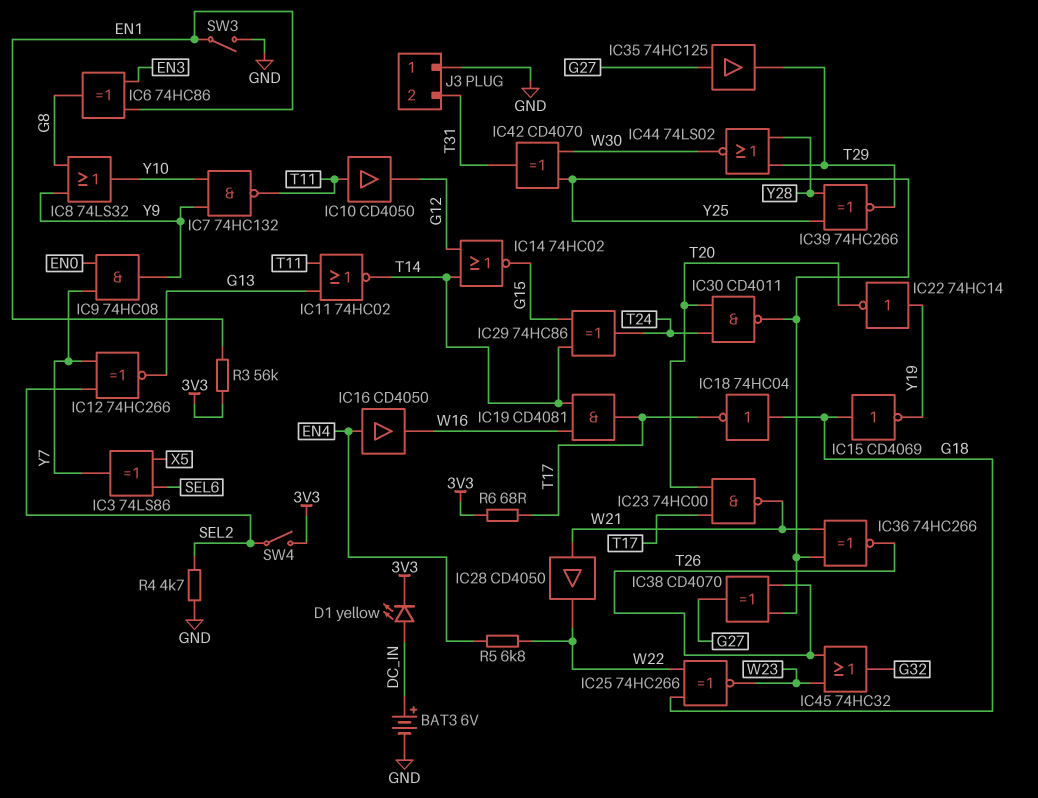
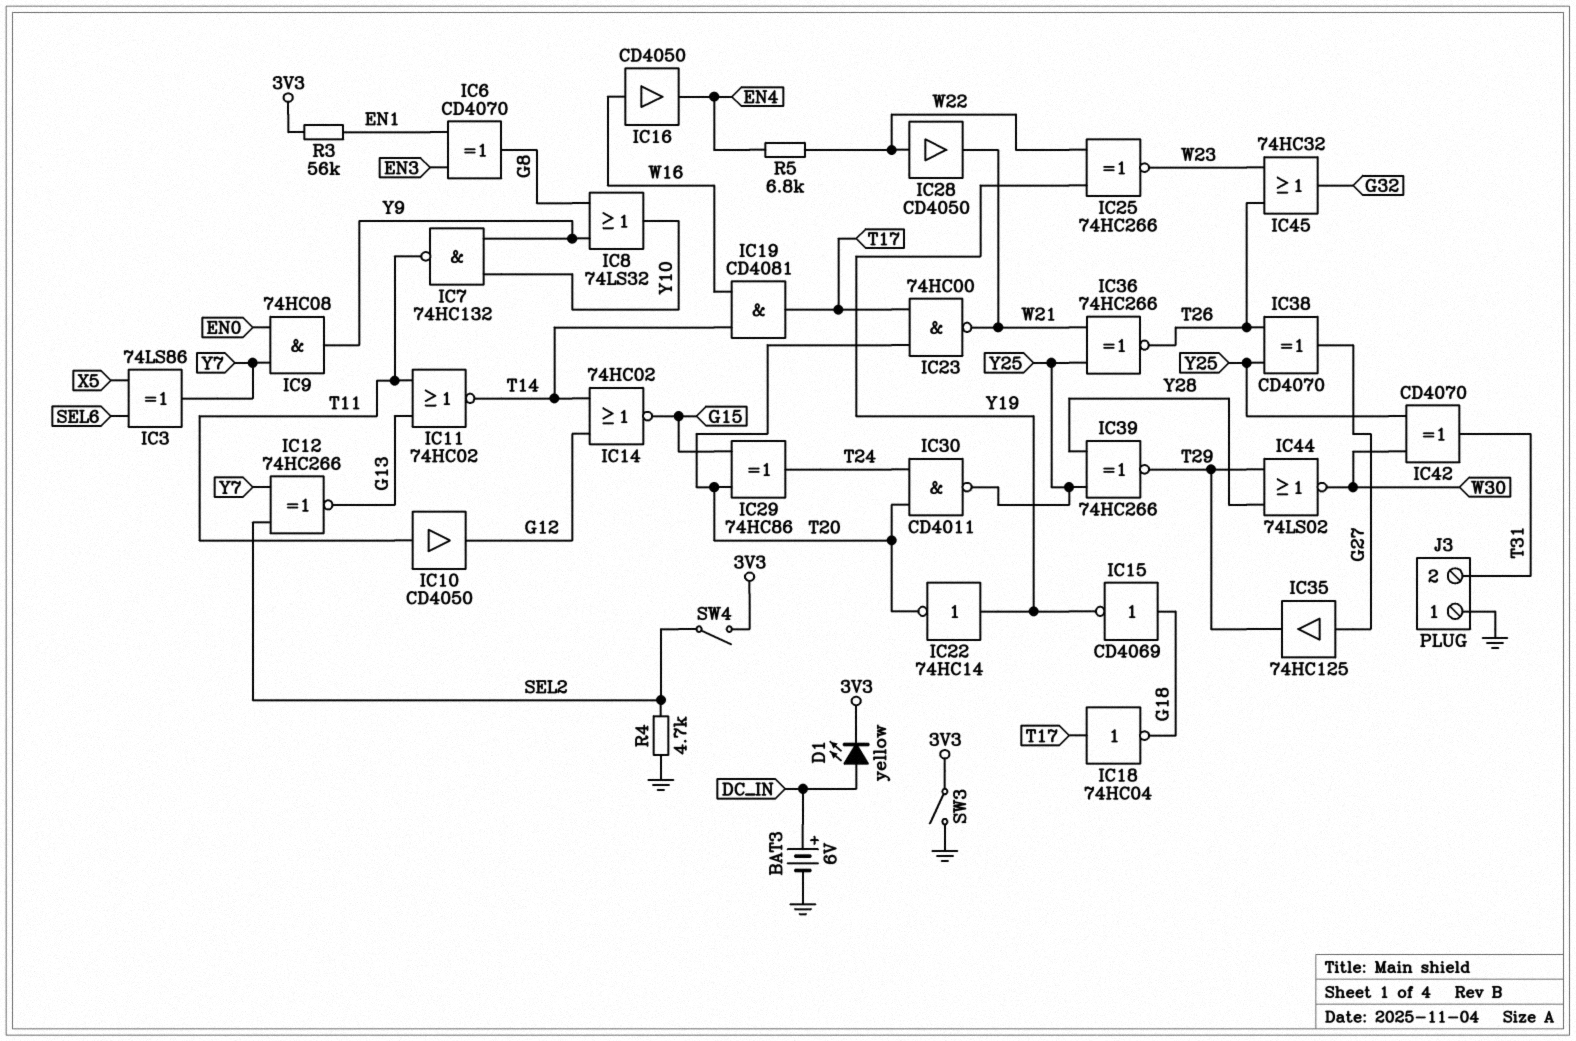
IC6: XOR 74HC86 (in EN1, in EN3, out G8) -> XOR CD4070 (in EN1, in EN3, out G8)
IC16: buffer CD4050 (in EN4, out W16) -> buffer CD4050 (in W16, out EN4)
IC18: NOT 74HC04 (in G18, out T17) -> NOT 74HC04 (in T17, out G18)
IC25: XNOR 74HC266 (in G18, in W22, out W23) -> XNOR 74HC266 (in W22, in Y19, out W23)
IC28: buffer CD4050 (in W21, out W22) -> buffer CD4050 (in W22, out W21)
IC29: XOR 74HC86 (in G15, in T14, out T24) -> XOR 74HC86 (in G15, in T20, out T24)
R6: 68 (3V3, T17) -> none
SW3: switch (EN1, GND) -> switch (3V3, GND)

